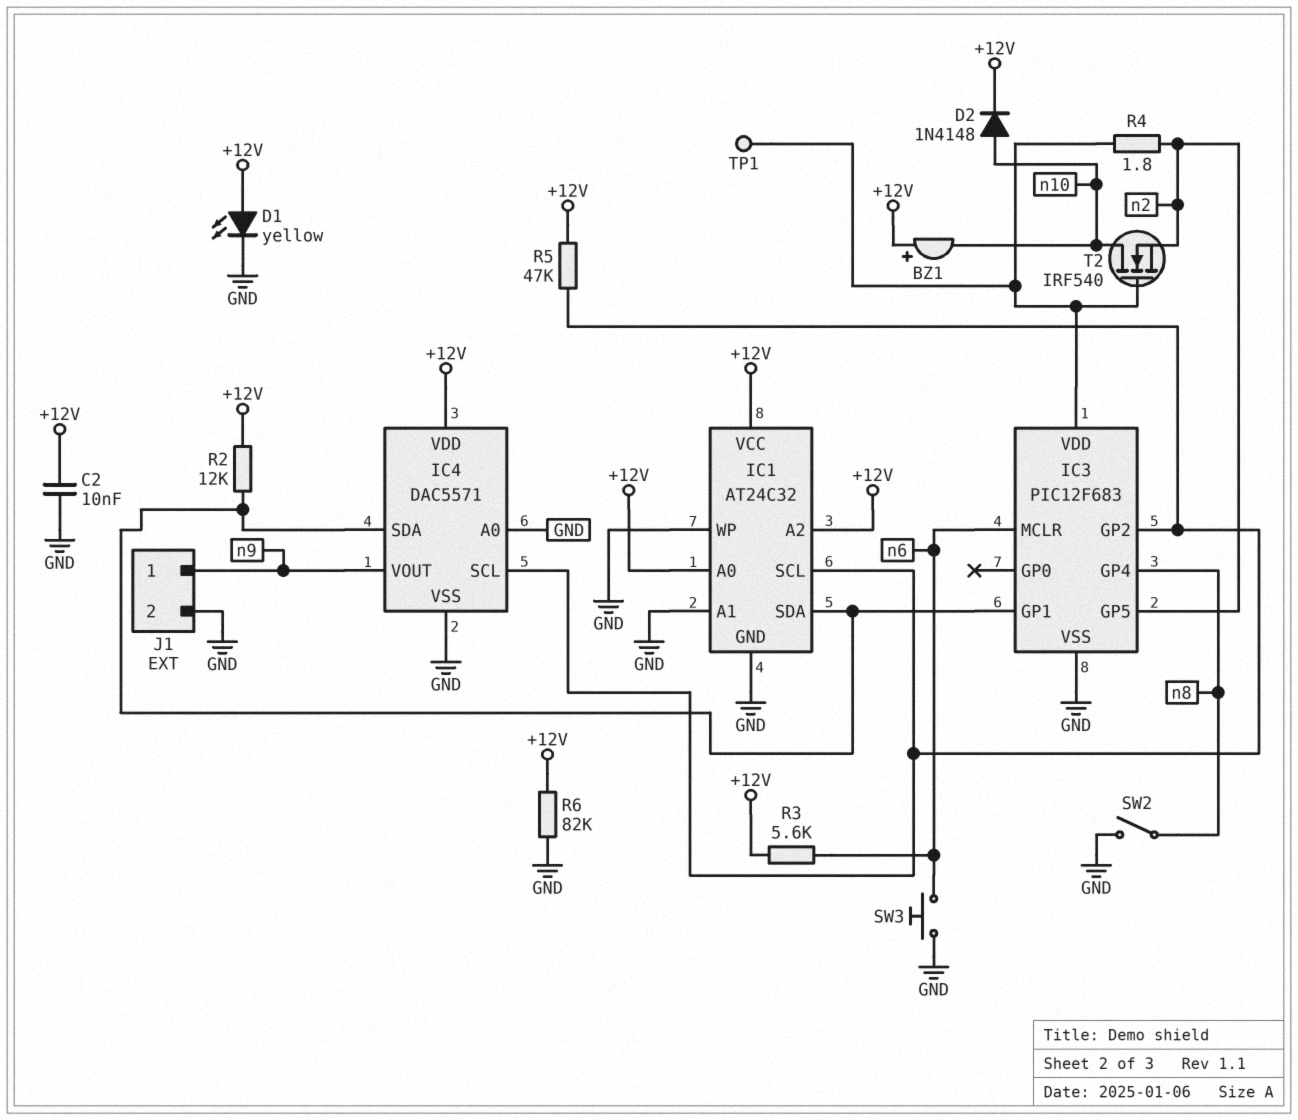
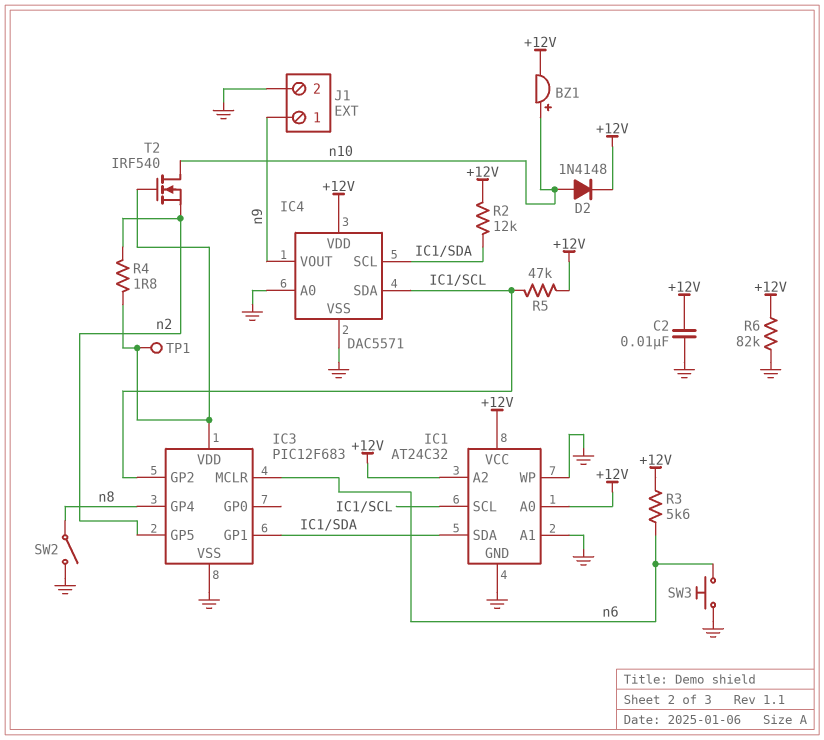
BZ1: buzzer (plus +12V, minus n10) -> buzzer (plus n10, minus +12V)
D1: LED yellow (A +12V, K GND) -> none
IC4 pin SCL: IC1/SCL -> IC1/SDA
IC4 pin SDA: IC1/SDA -> IC1/SCL

